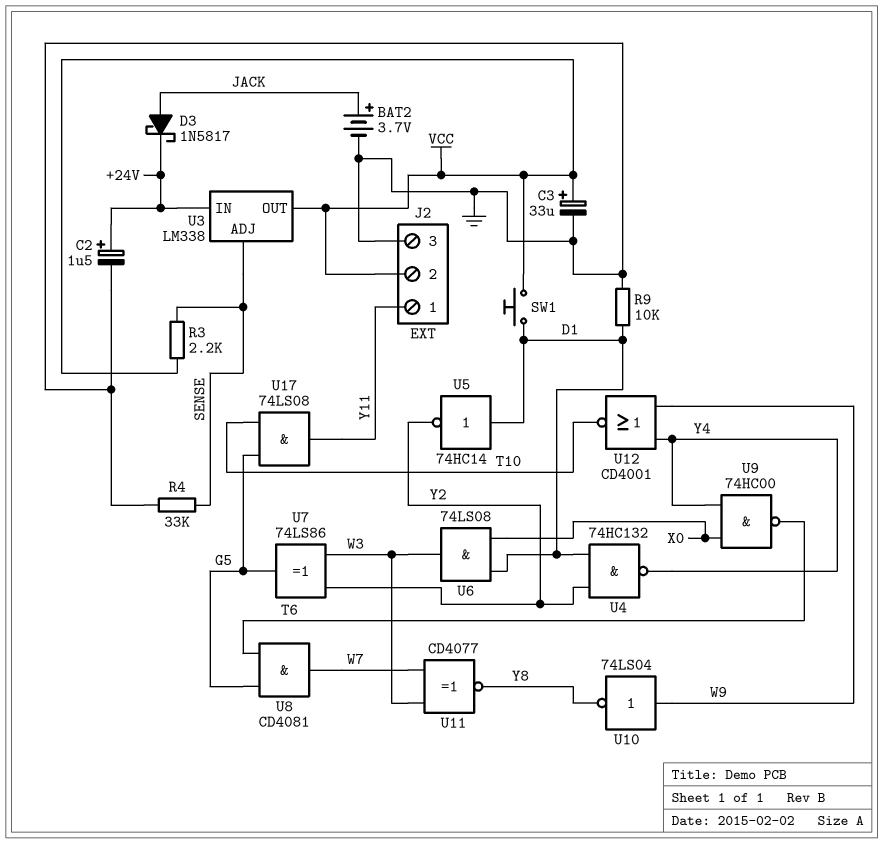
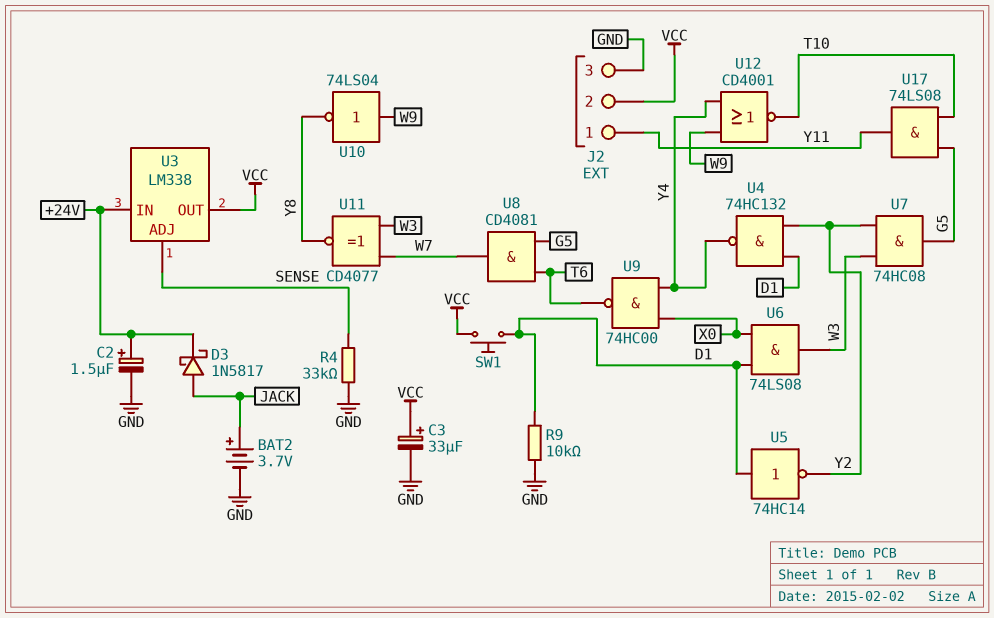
R3: 2.2k (SENSE, VCC) -> none
U7: XOR 74LS86 (in W3, in Y2, out G5) -> AND 74HC08 (in W3, in Y2, out G5)

